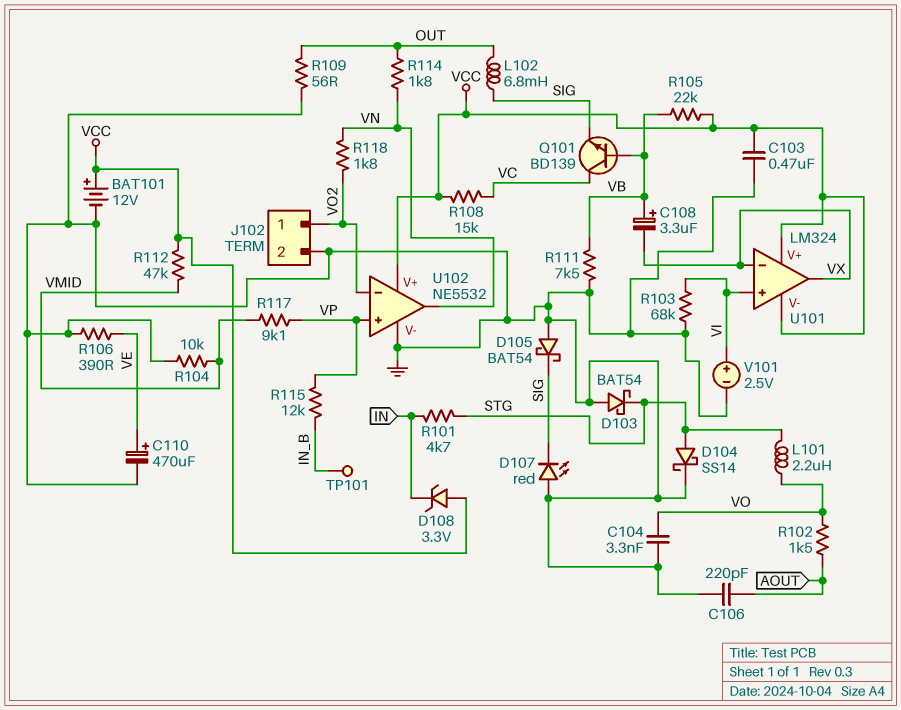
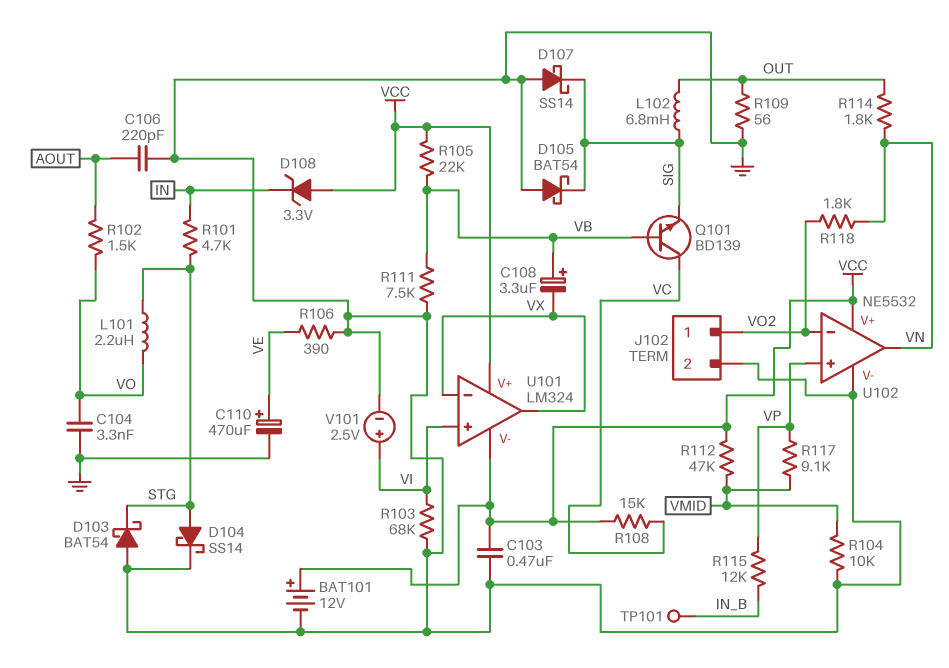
D107: LED red (A GND, K SIG) -> schottky SS14 (A GND, K SIG)

